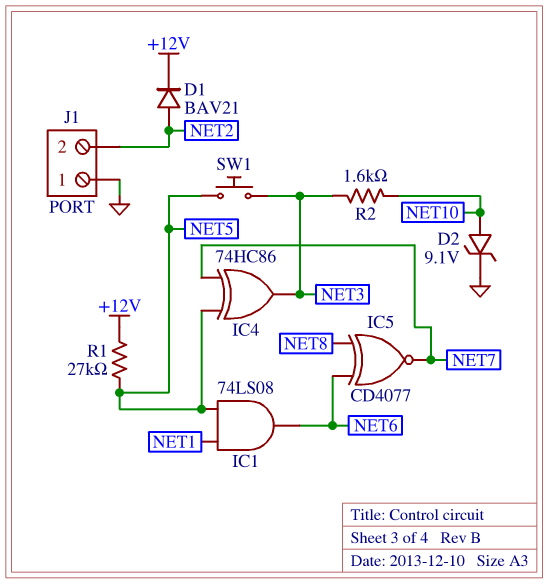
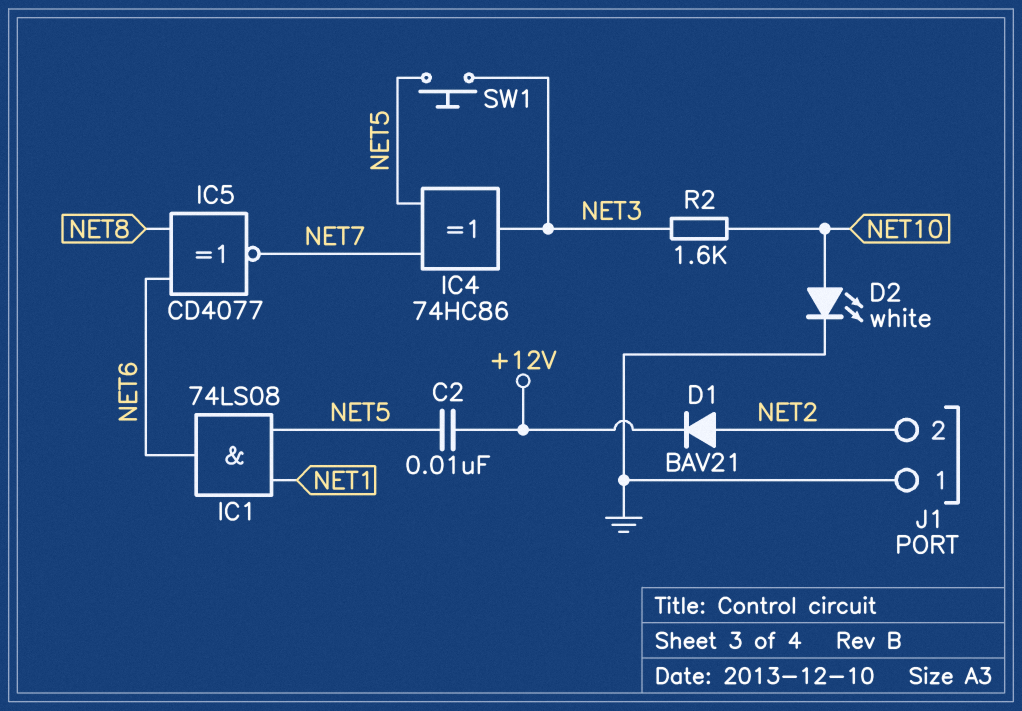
C2: none -> 10nF (+12V, NET5)
D2: zener 9.1V (A NET10, K GND) -> LED white (A NET10, K GND)
R1: 27k (+12V, NET5) -> none

